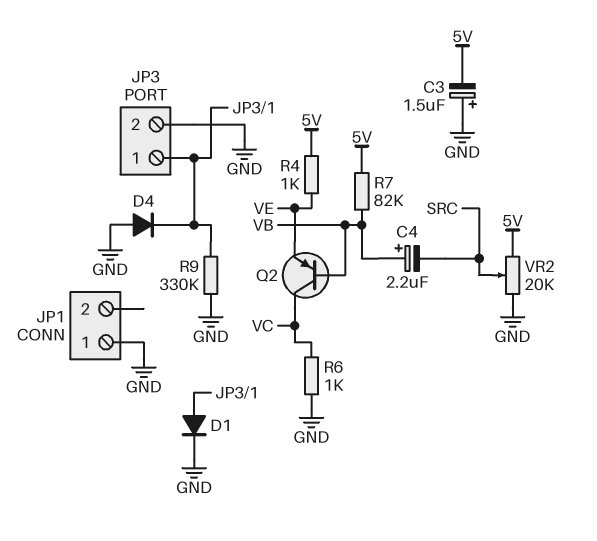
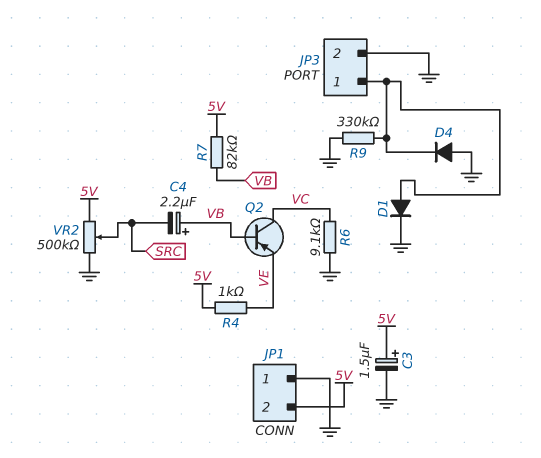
C3: 1.5uF (plus GND, minus 5V) -> 1.5uF (plus 5V, minus GND)
JP1 pin 2: none -> 5V
R6: 1k (GND, VC) -> 9.1k (GND, VC)
VR2: 20k (5V, GND, wiper SRC) -> 500k (5V, GND, wiper SRC)

